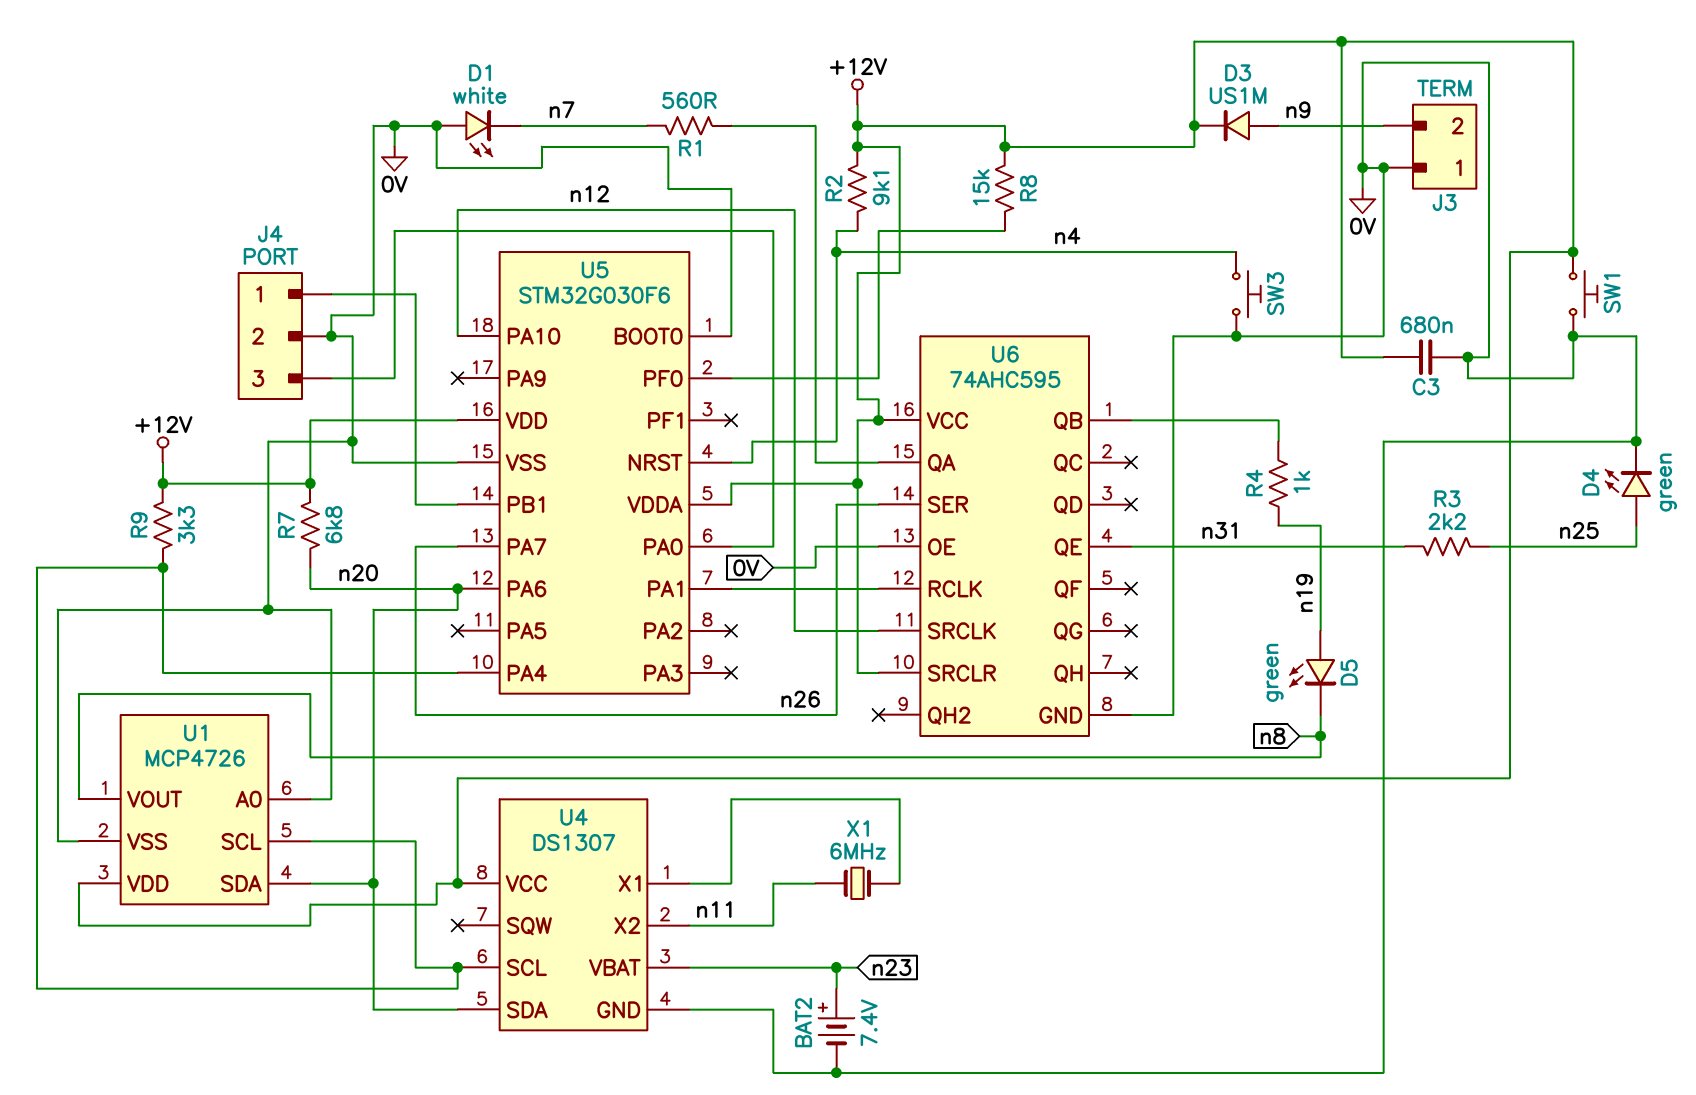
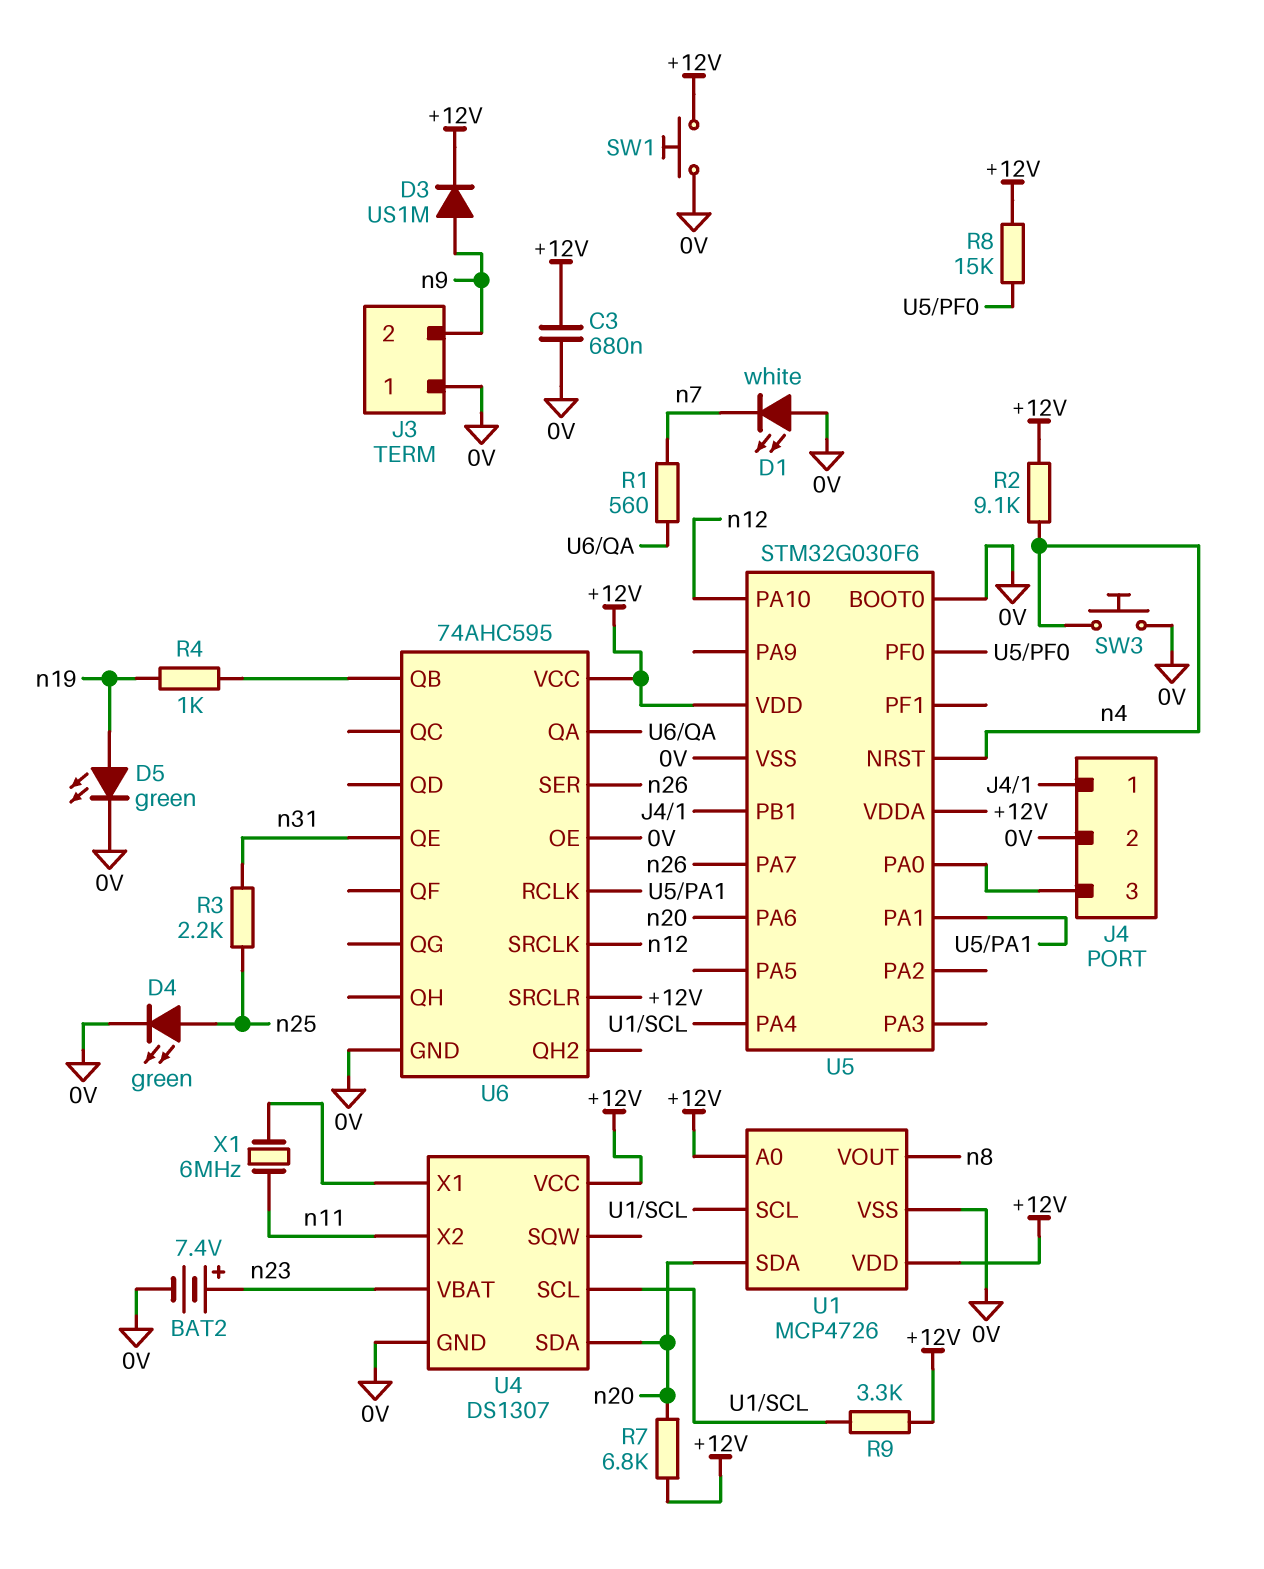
D5: LED green (A n19, K n8) -> LED green (A n19, K 0V)
U1 pin A0: 0V -> +12V

